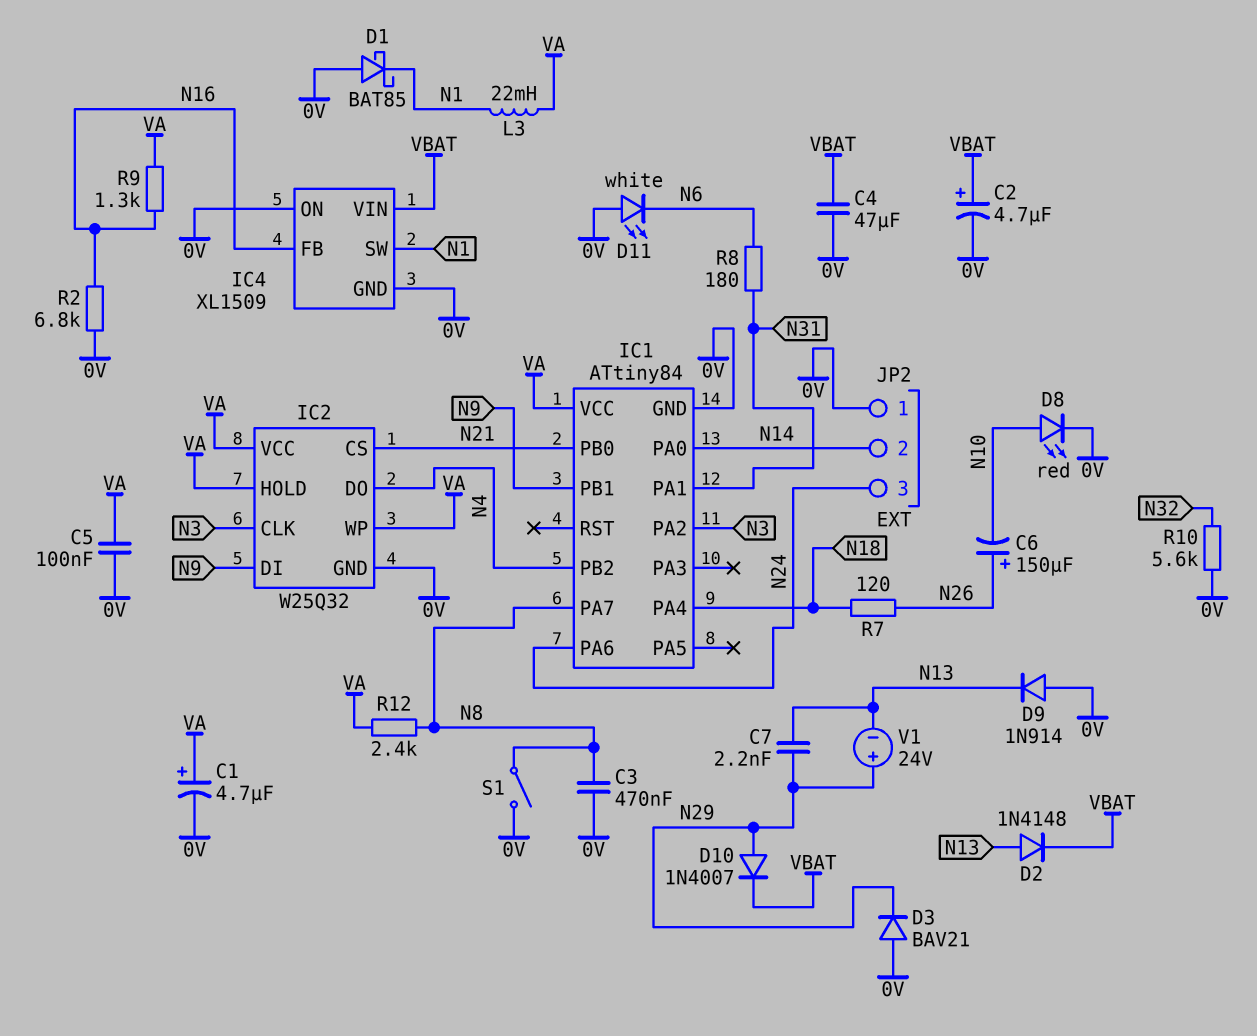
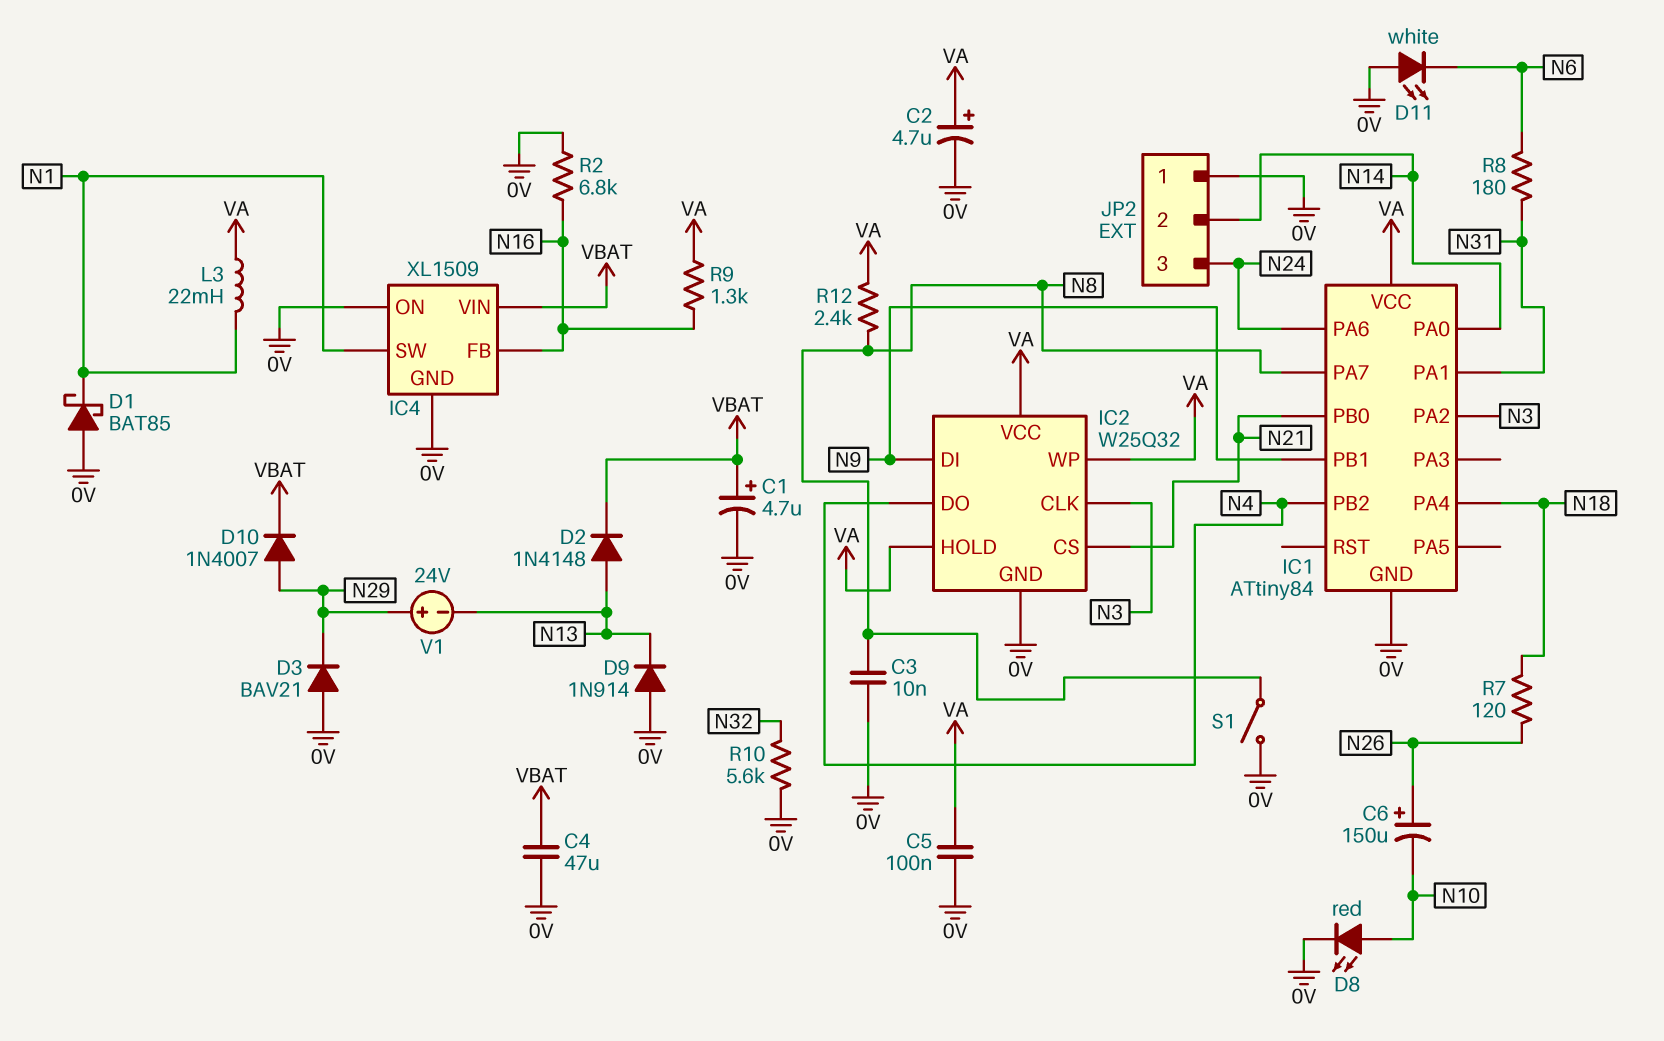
C1: 4.7uF (plus VA, minus 0V) -> 4.7uF (plus VBAT, minus 0V)
C2: 4.7uF (plus VBAT, minus 0V) -> 4.7uF (plus VA, minus 0V)
C3: 470nF (0V, N8) -> 10nF (0V, N8)
C7: 2.2nF (N13, N29) -> none

